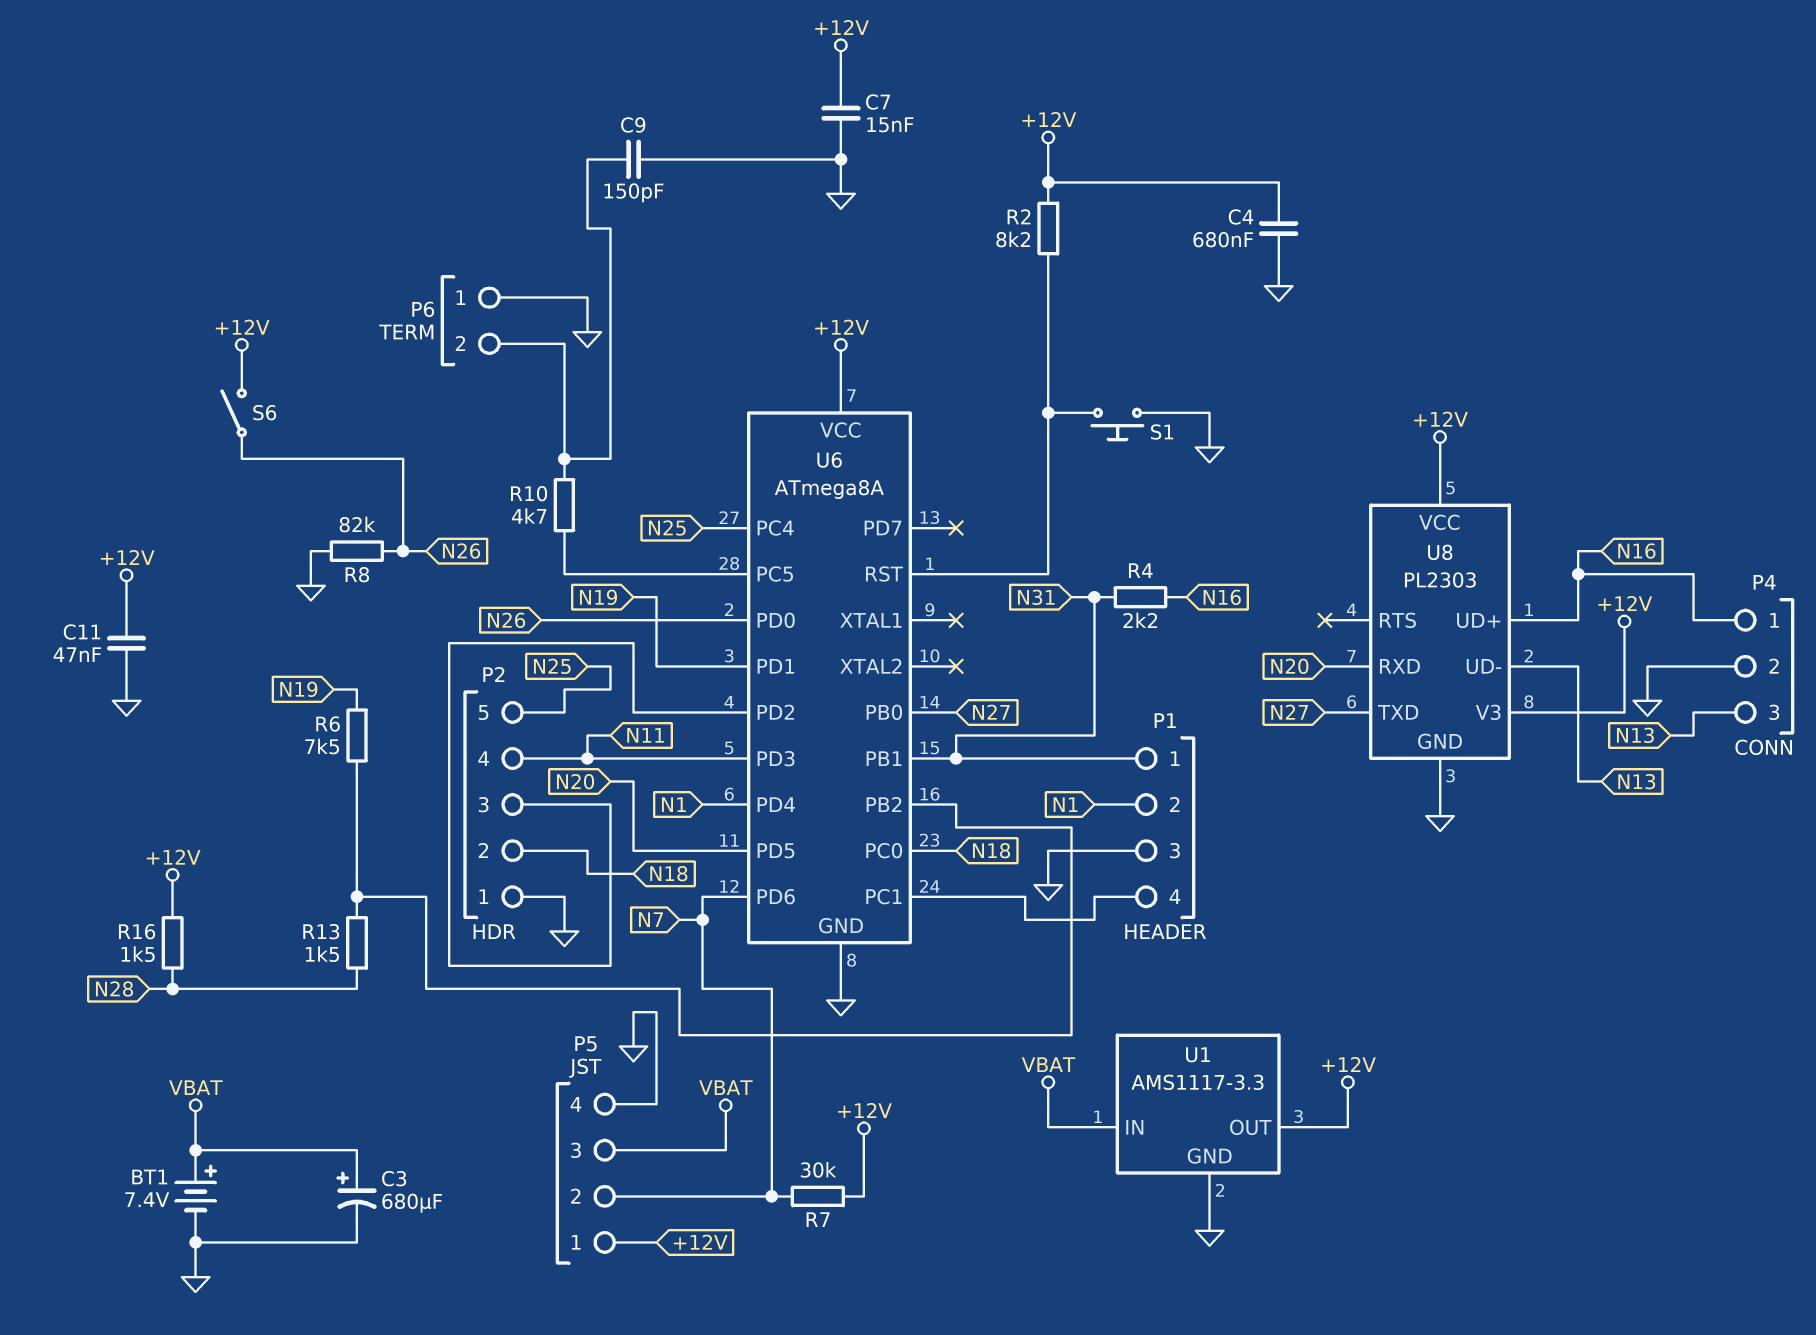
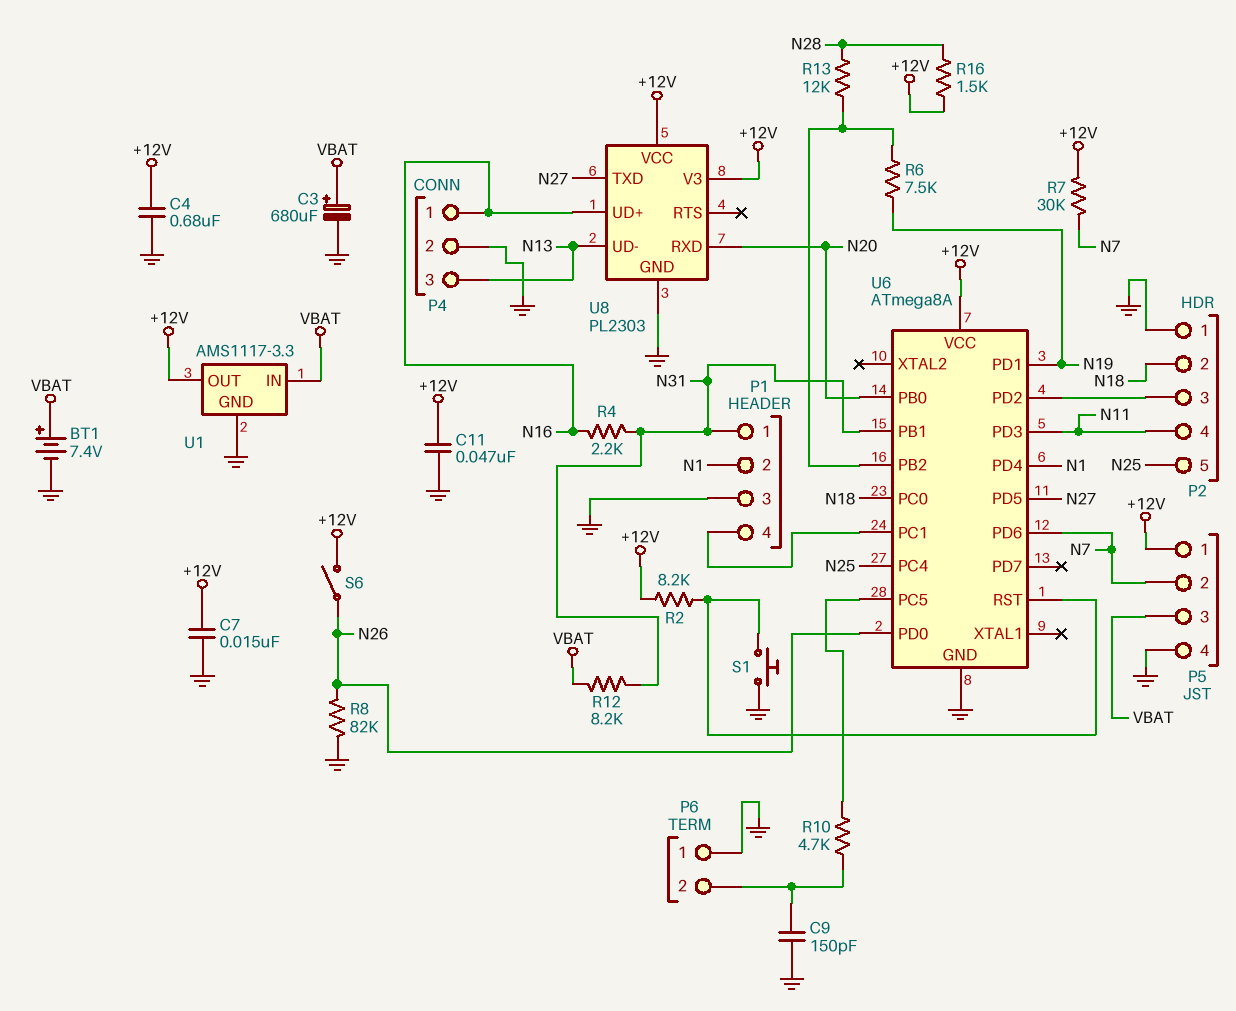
R12: none -> 8.2k (N31, VBAT)
R13: 1.5k (N28, U6/PB2) -> 12k (N28, U6/PB2)
U6 pin PB0: N27 -> N20
U6 pin PD5: N20 -> N27

